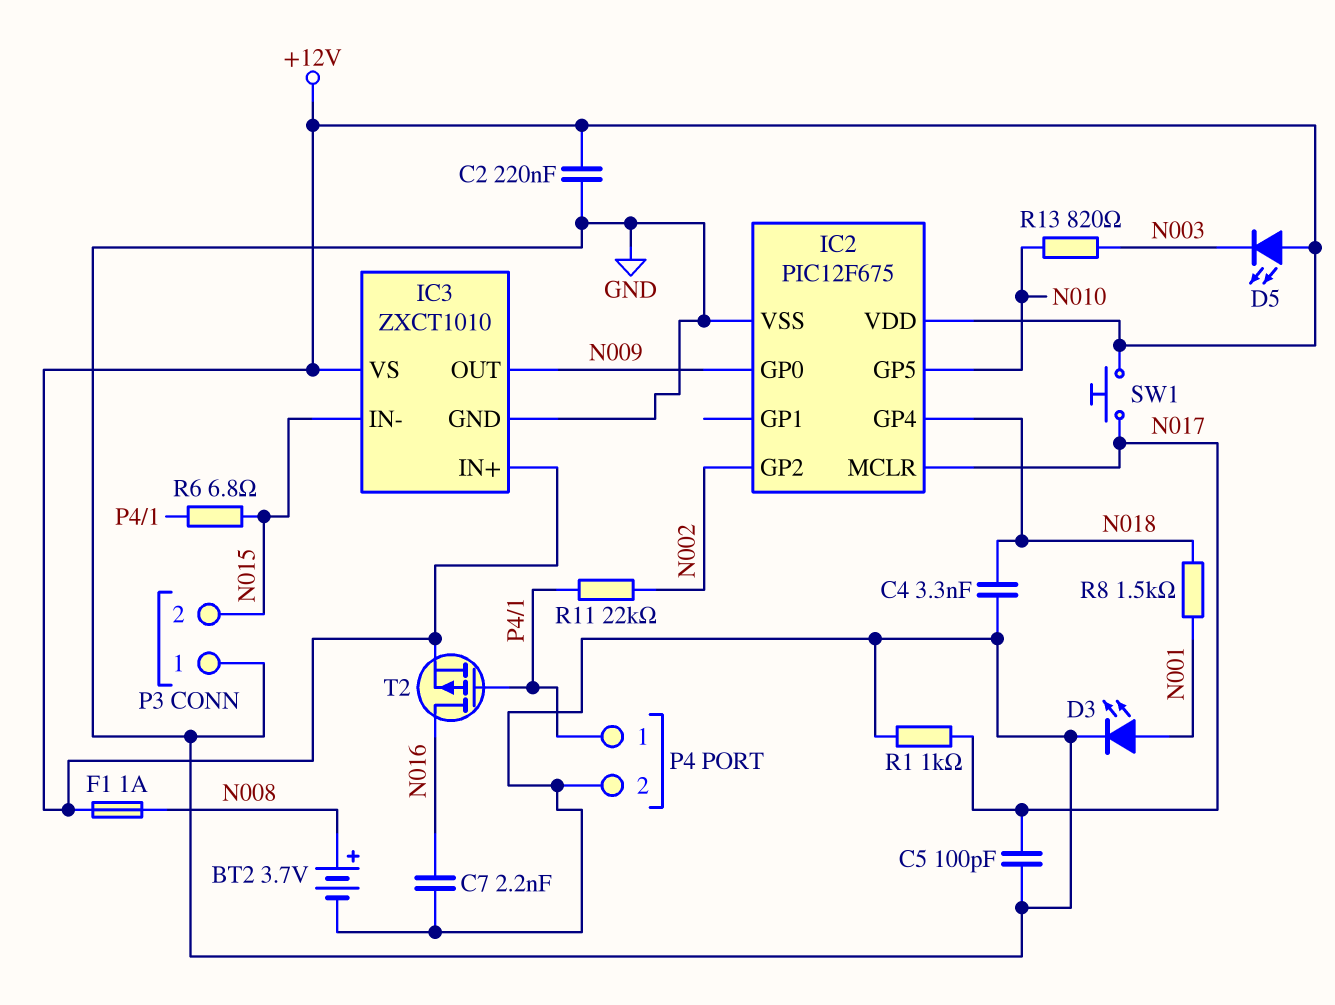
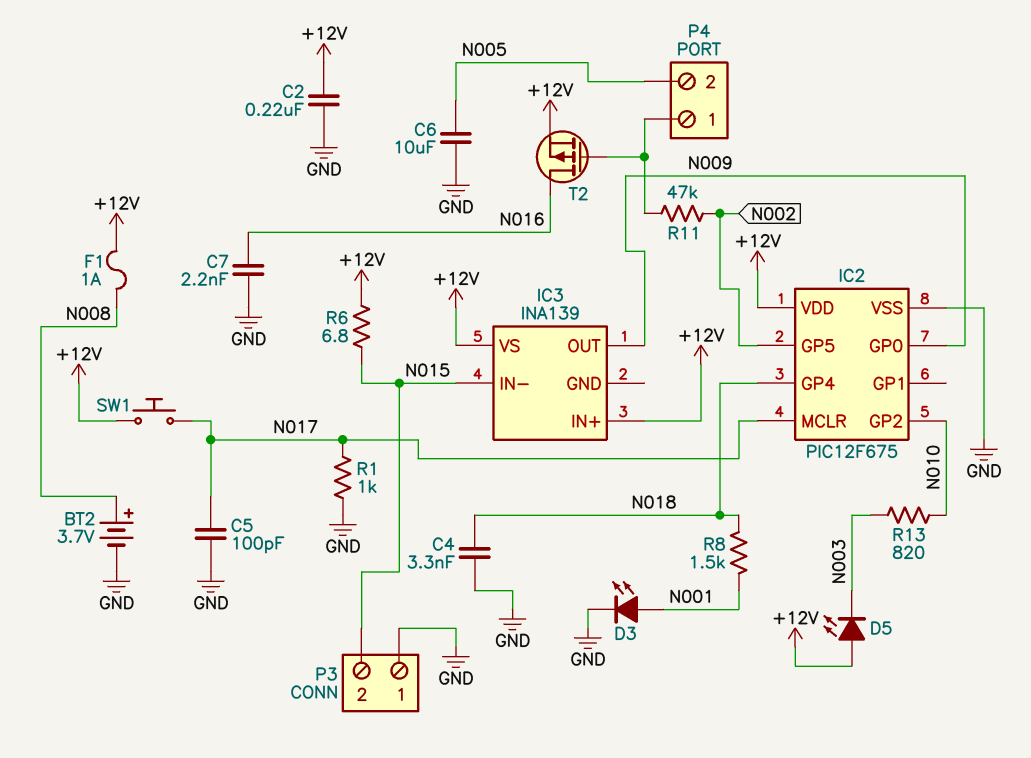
C6: none -> 10uF (GND, N005)
IC2 pin GP2: N002 -> N010
IC2 pin GP5: N010 -> N002
IC3: ZXCT1010 -> INA139
IC3 pin GND: GND -> none
P4 pin 2: GND -> N005
R6: 6.8 (N015, P4/1) -> 6.8 (+12V, N015)
R11: 22k (N002, P4/1) -> 47k (N002, P4/1)

